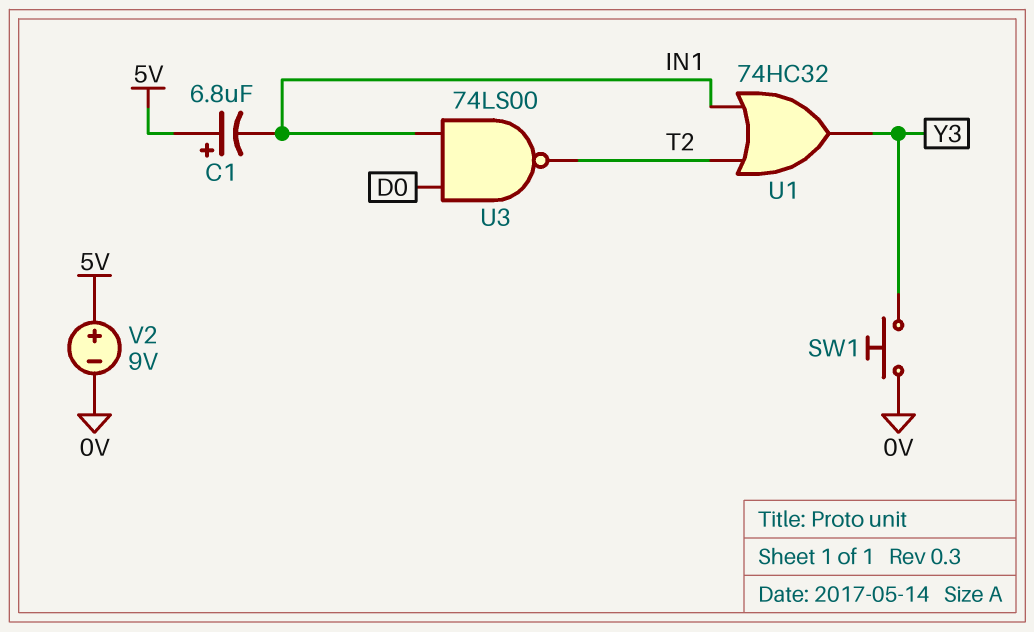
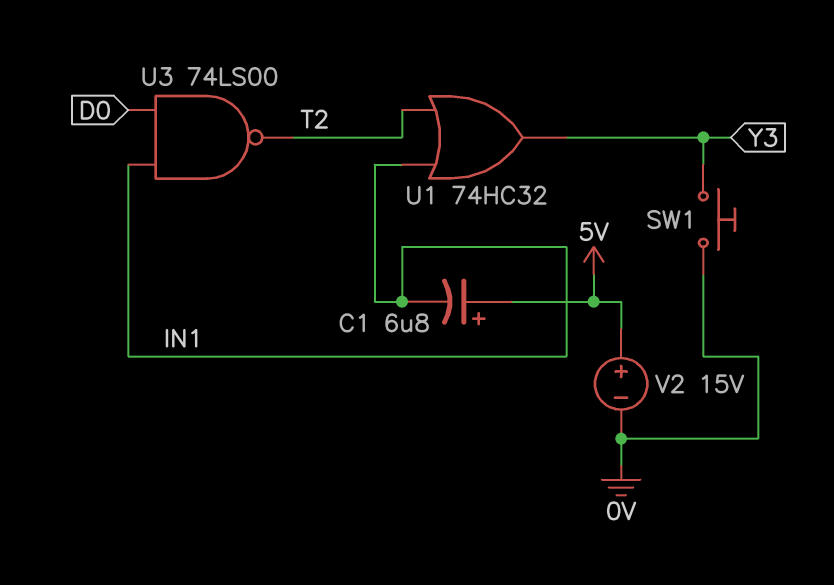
V2: 9V (plus 5V, minus 0V) -> 15V (plus 5V, minus 0V)

